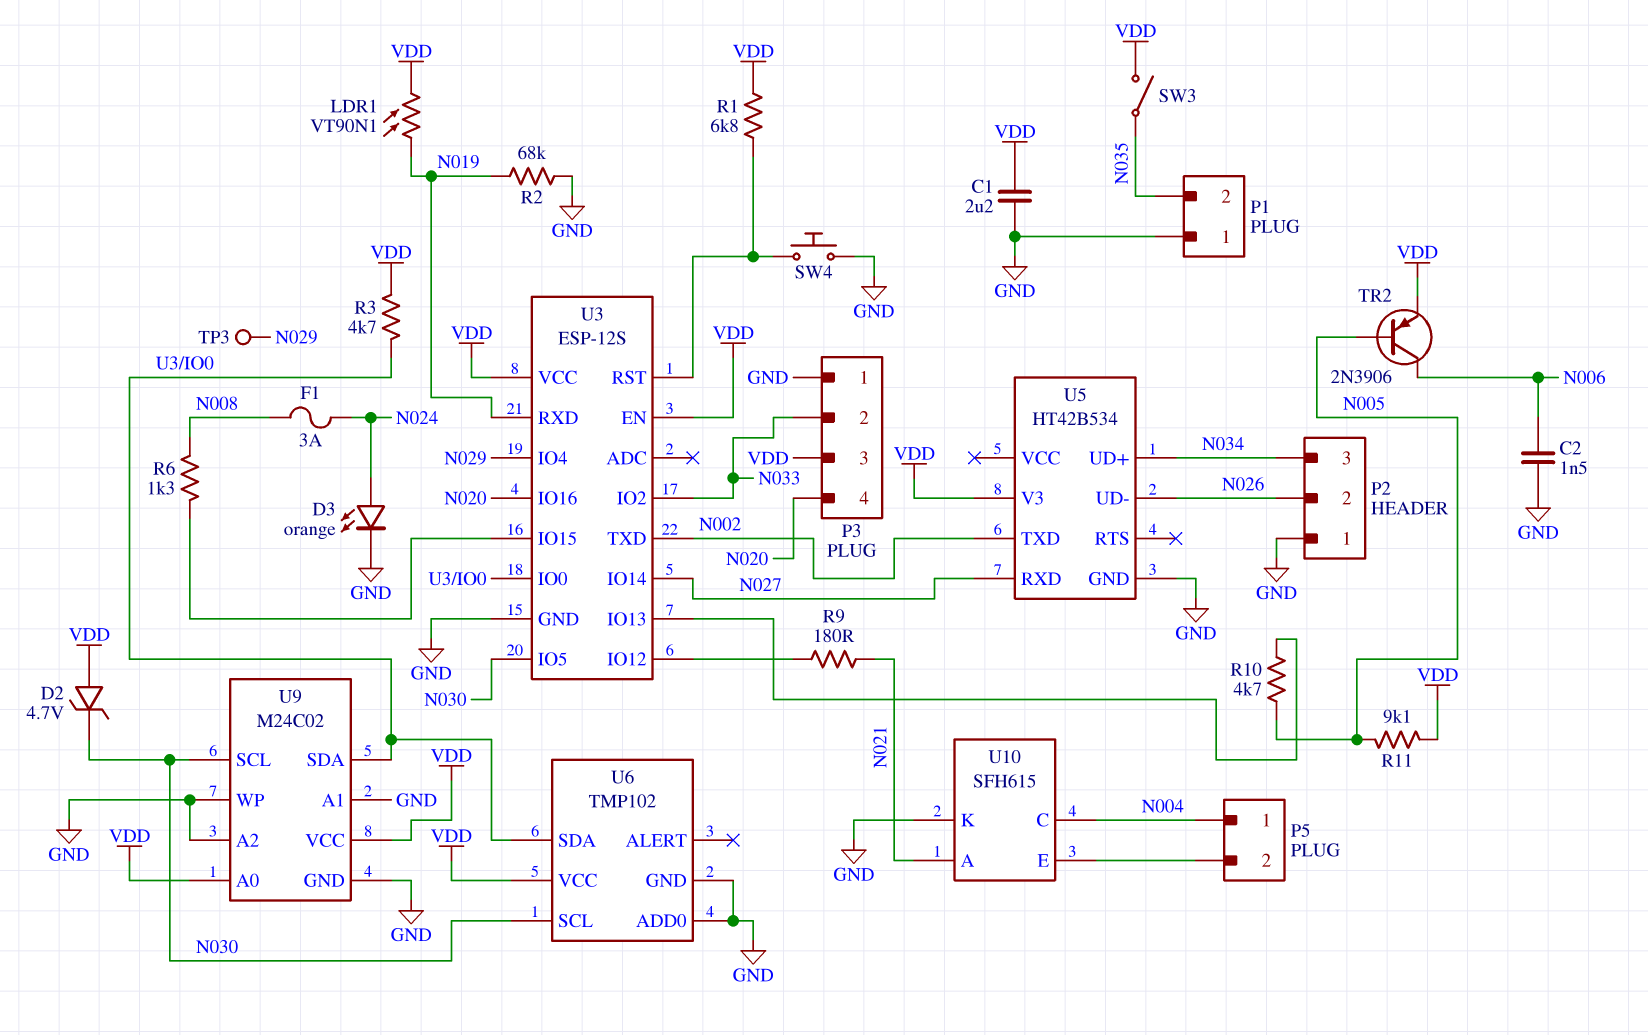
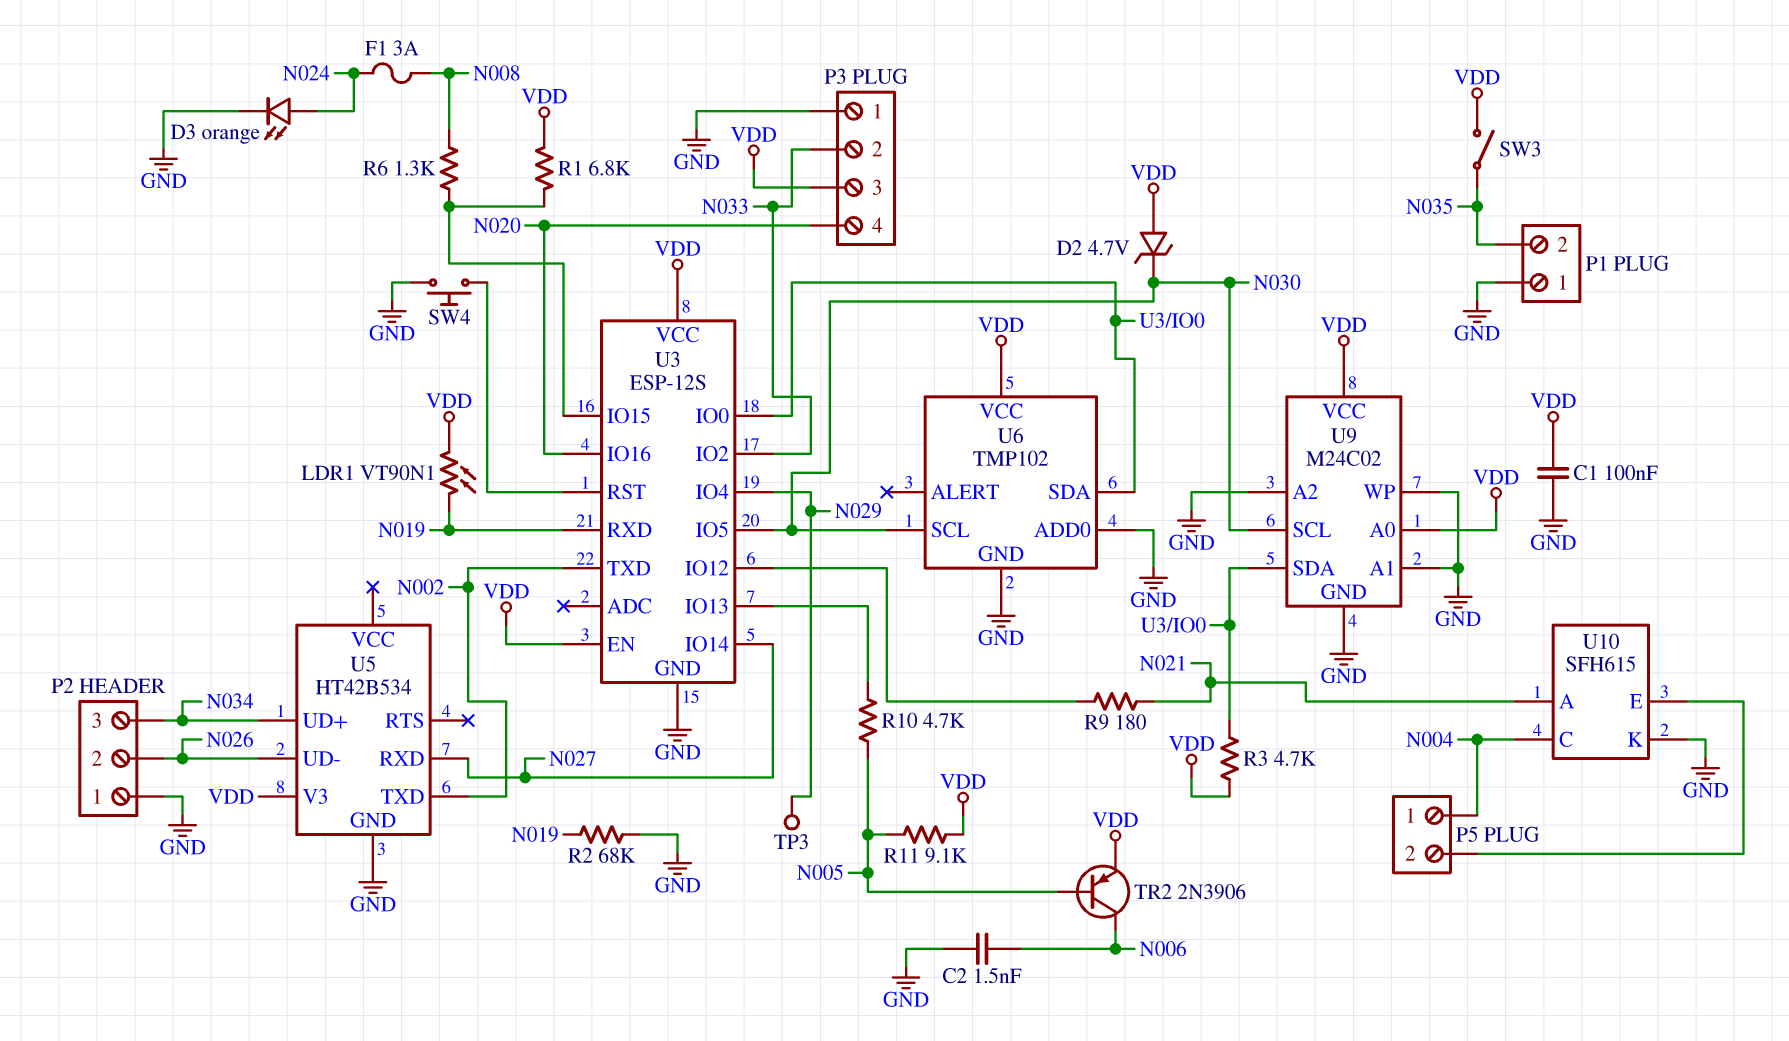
C1: 2.2uF (GND, VDD) -> 100nF (GND, VDD)
R1: 6.8k (U3/RST, VDD) -> 6.8k (U3/IO15, VDD)

